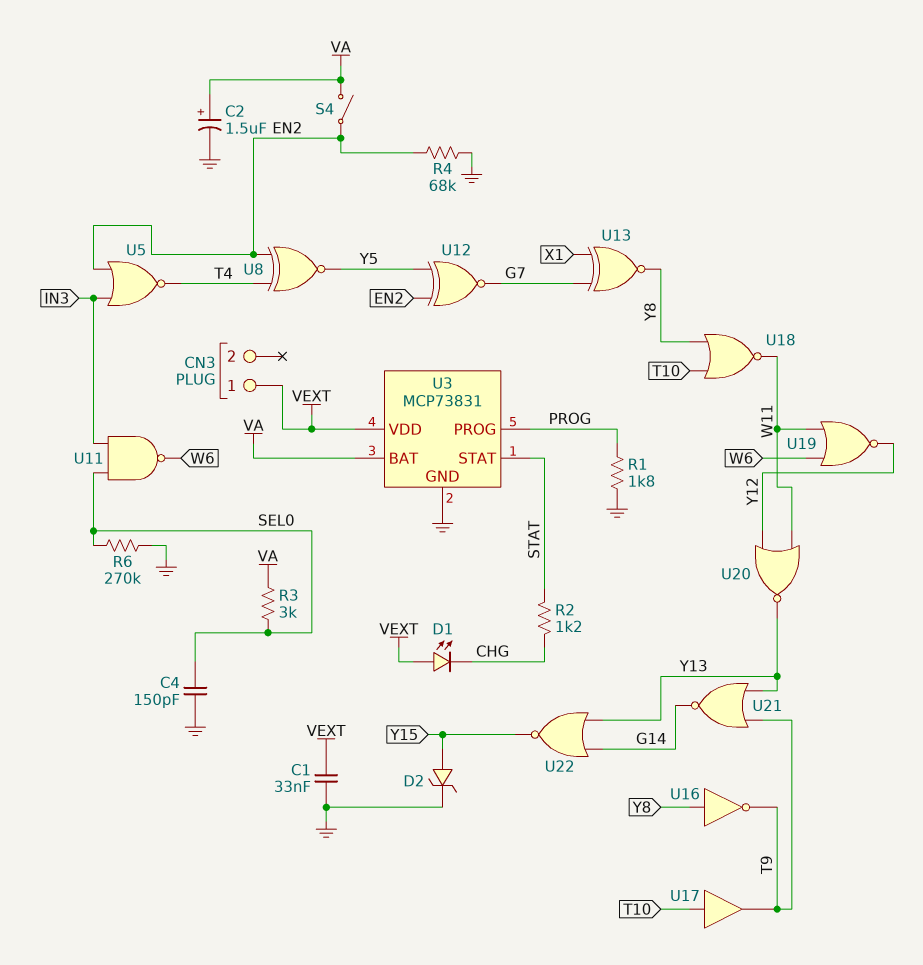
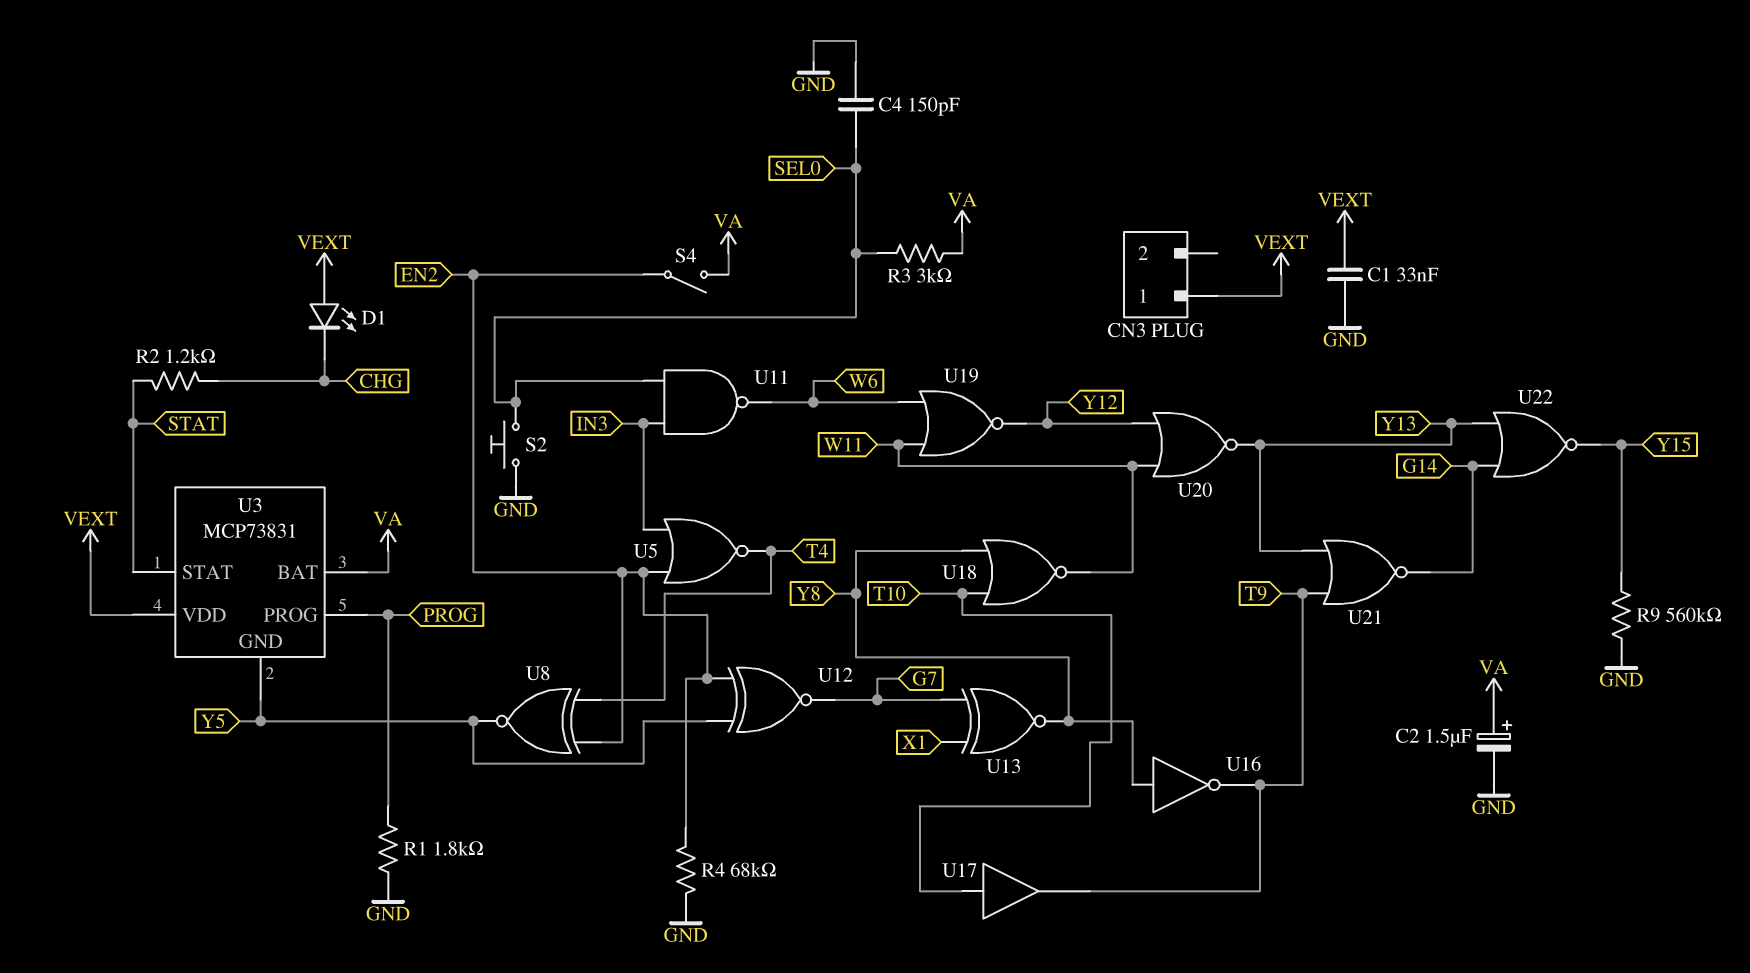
D2: zener (A Y15, K GND) -> none
R6: 270k (GND, SEL0) -> none
R9: none -> 560k (GND, Y15)
S2: none -> button (GND, SEL0)
U3 pin GND: GND -> Y5

